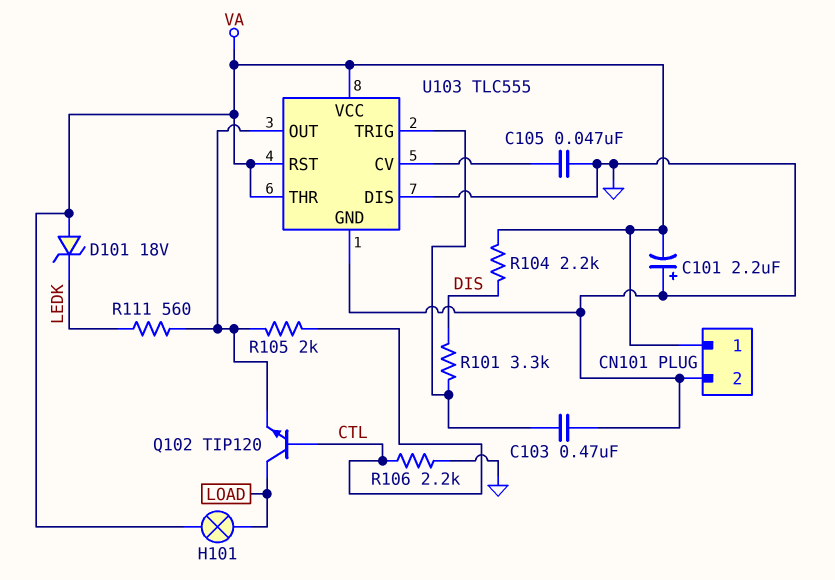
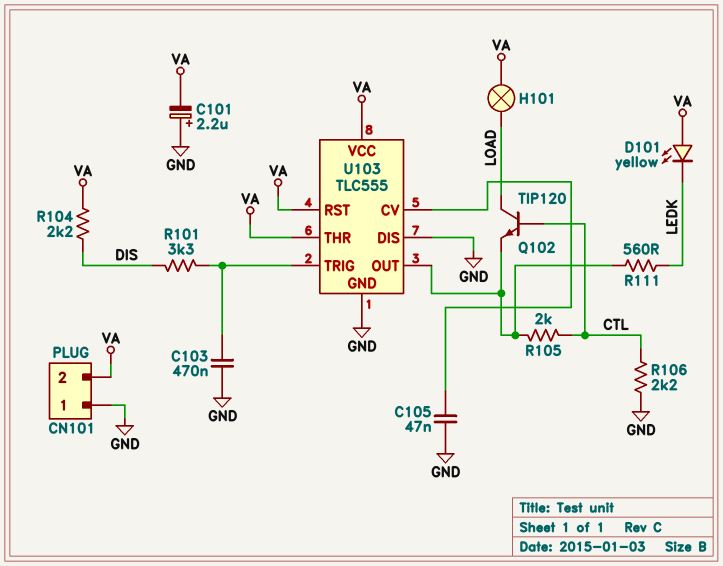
CN101 pin 1: VA -> GND
CN101 pin 2: GND -> VA
D101: zener 18V (A VA, K LEDK) -> LED yellow (A VA, K LEDK)

